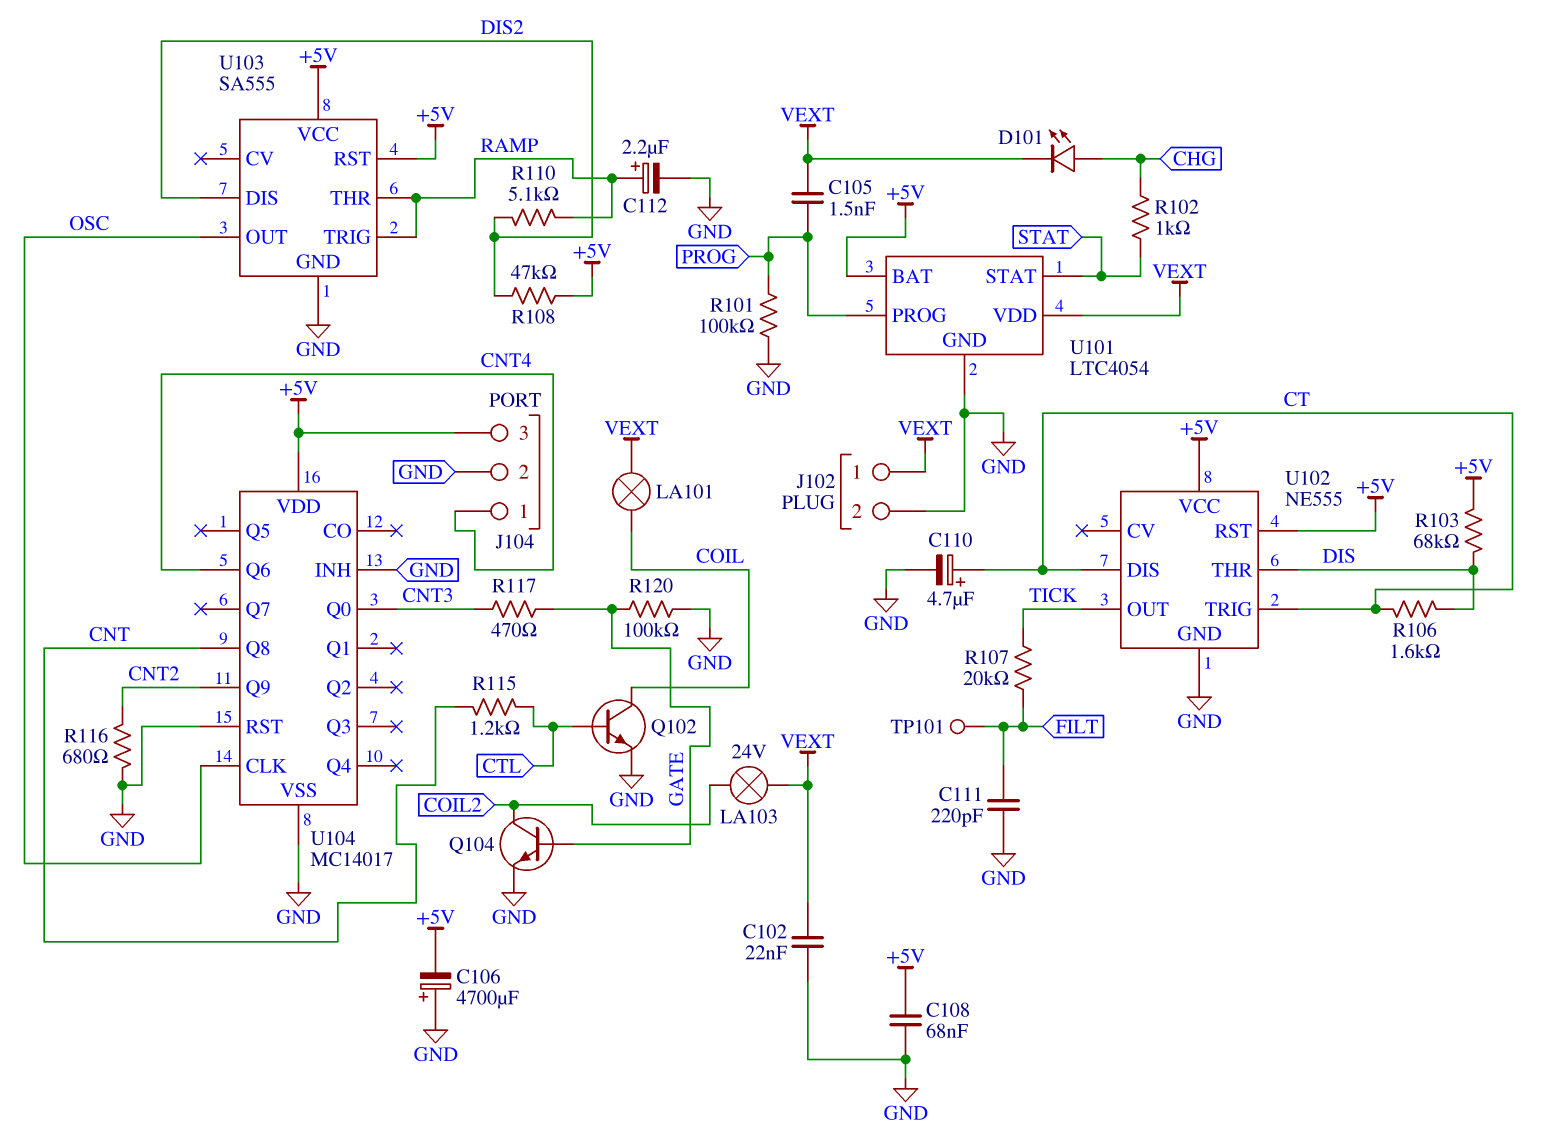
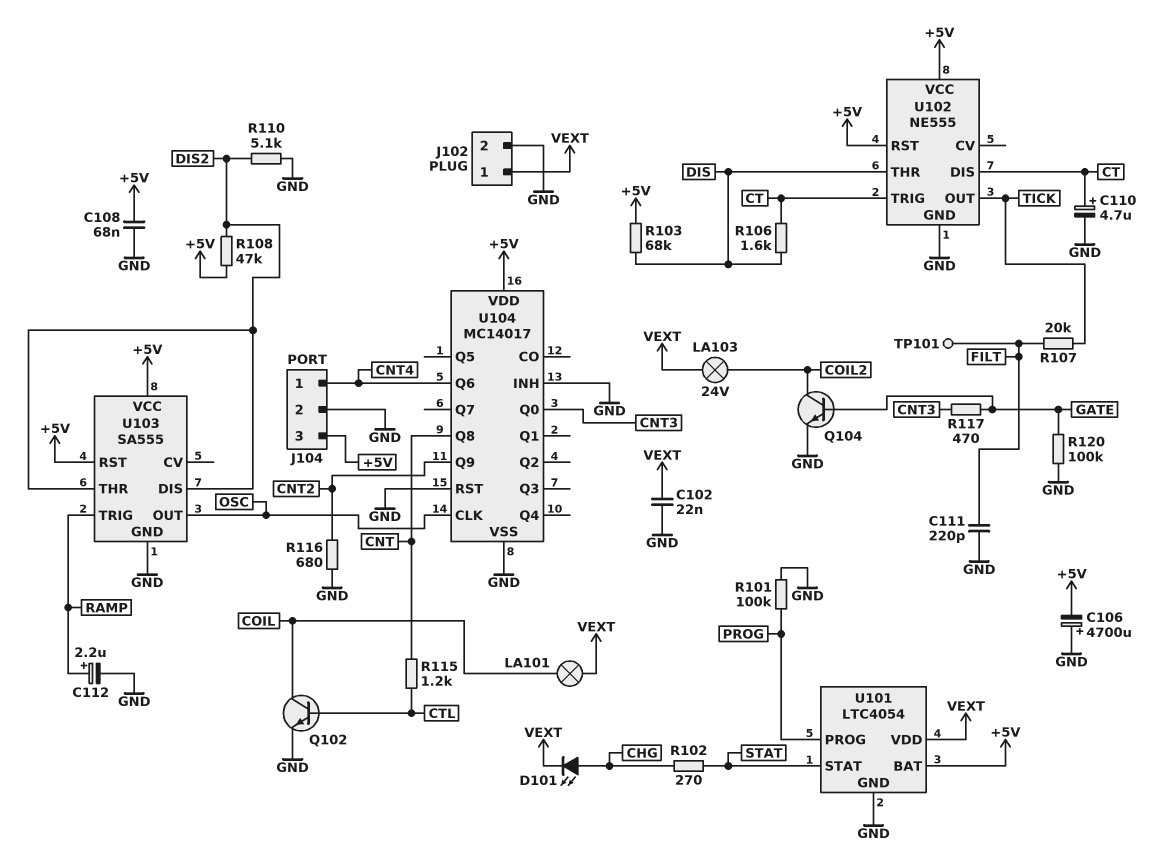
C105: 1.5nF (PROG, VEXT) -> none
R102: 1k (CHG, STAT) -> 270 (CHG, STAT)
R110: 5.1k (DIS2, RAMP) -> 5.1k (DIS2, GND)
U103 pin THR: RAMP -> DIS2

